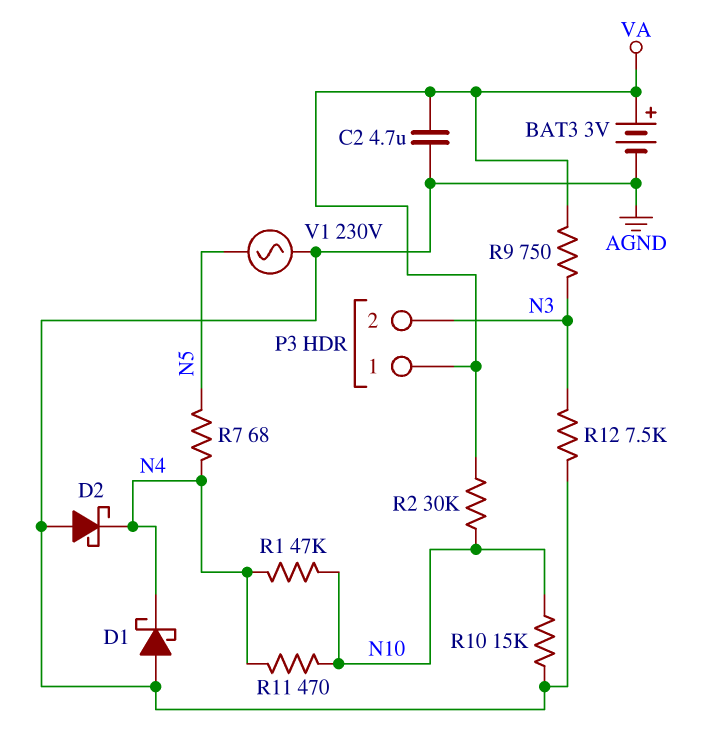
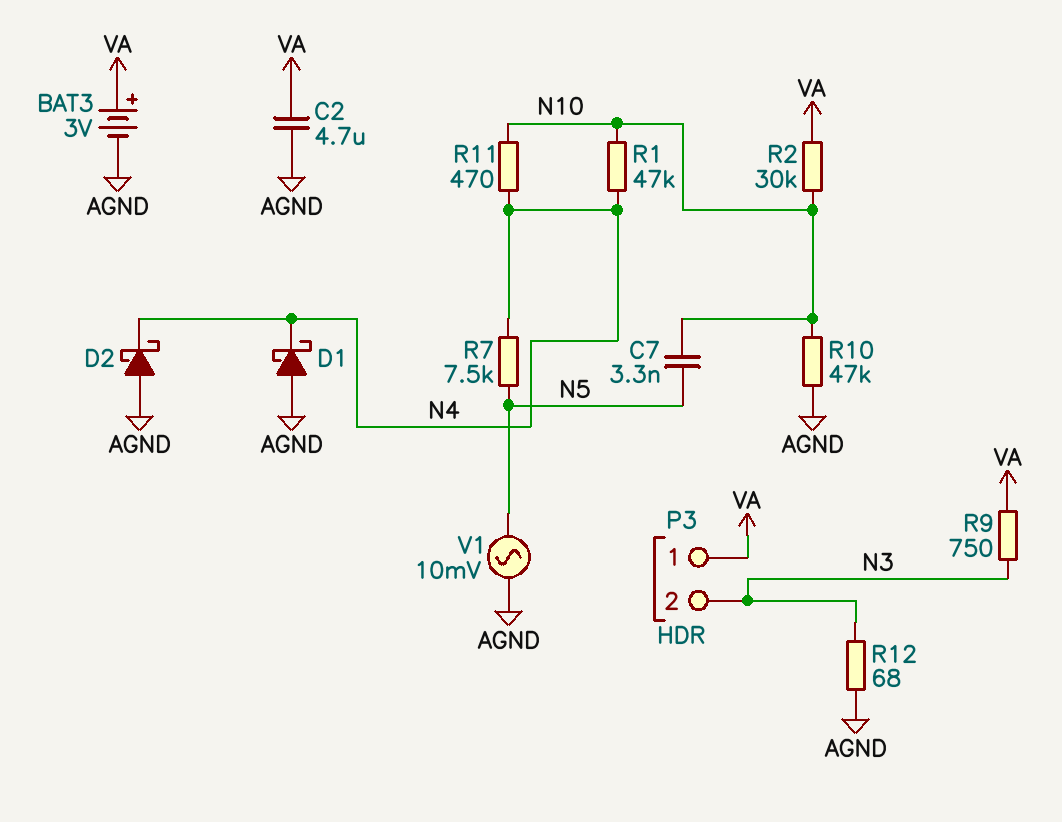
C7: none -> 3.3nF (N5, N10)
R7: 68 (N4, N5) -> 7.5k (N4, N5)
R10: 15k (AGND, N10) -> 47k (AGND, N10)
R12: 7.5k (AGND, N3) -> 68 (AGND, N3)
V1: AC 230V (AGND, N5) -> AC 10mV (AGND, N5)

